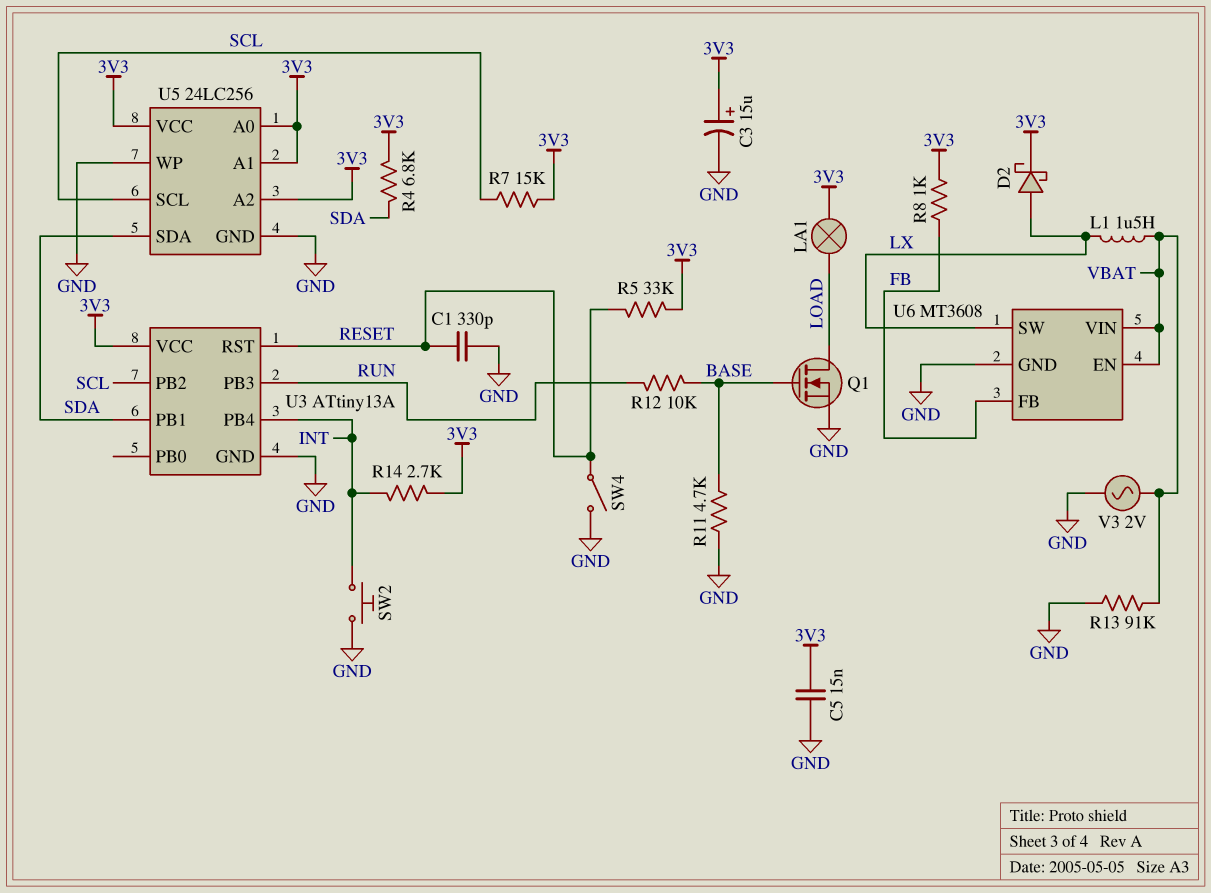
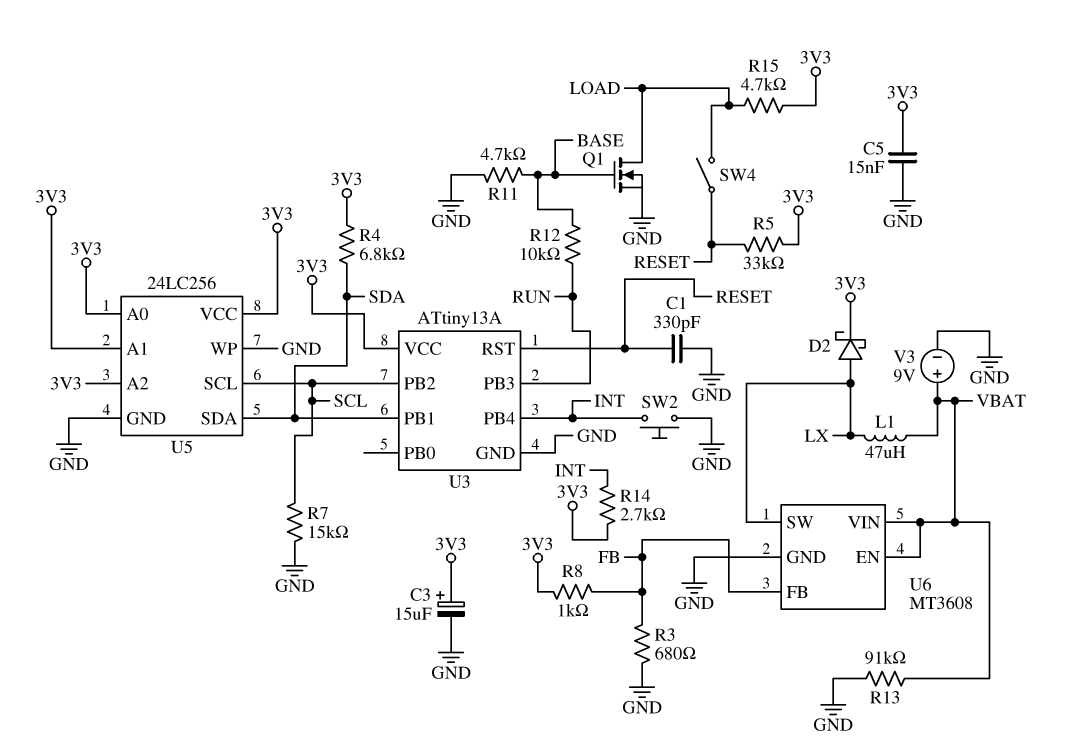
L1: 1.5uH (LX, VBAT) -> 47uH (LX, VBAT)
LA1: lamp (3V3, LOAD) -> none
R3: none -> 680 (FB, GND)
R7: 15k (3V3, SCL) -> 15k (GND, SCL)
R15: none -> 4.7k (3V3, LOAD)
SW4: switch (GND, RESET) -> switch (LOAD, RESET)
V3: AC 2V (GND, VBAT) -> 9V (plus VBAT, minus GND)

